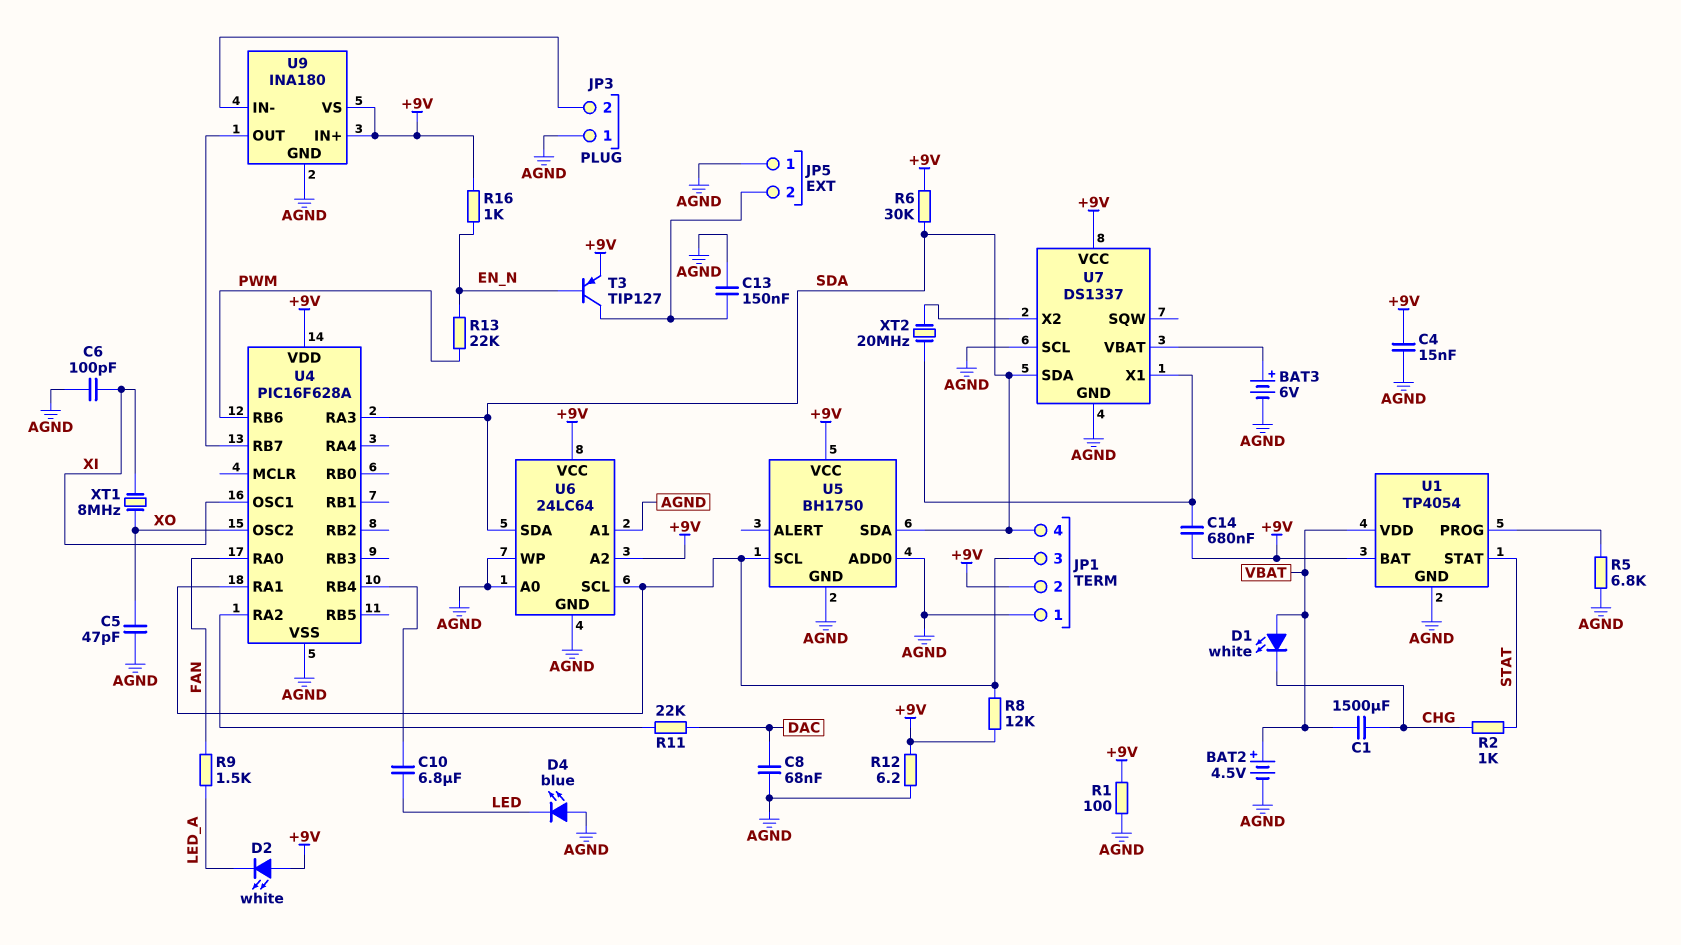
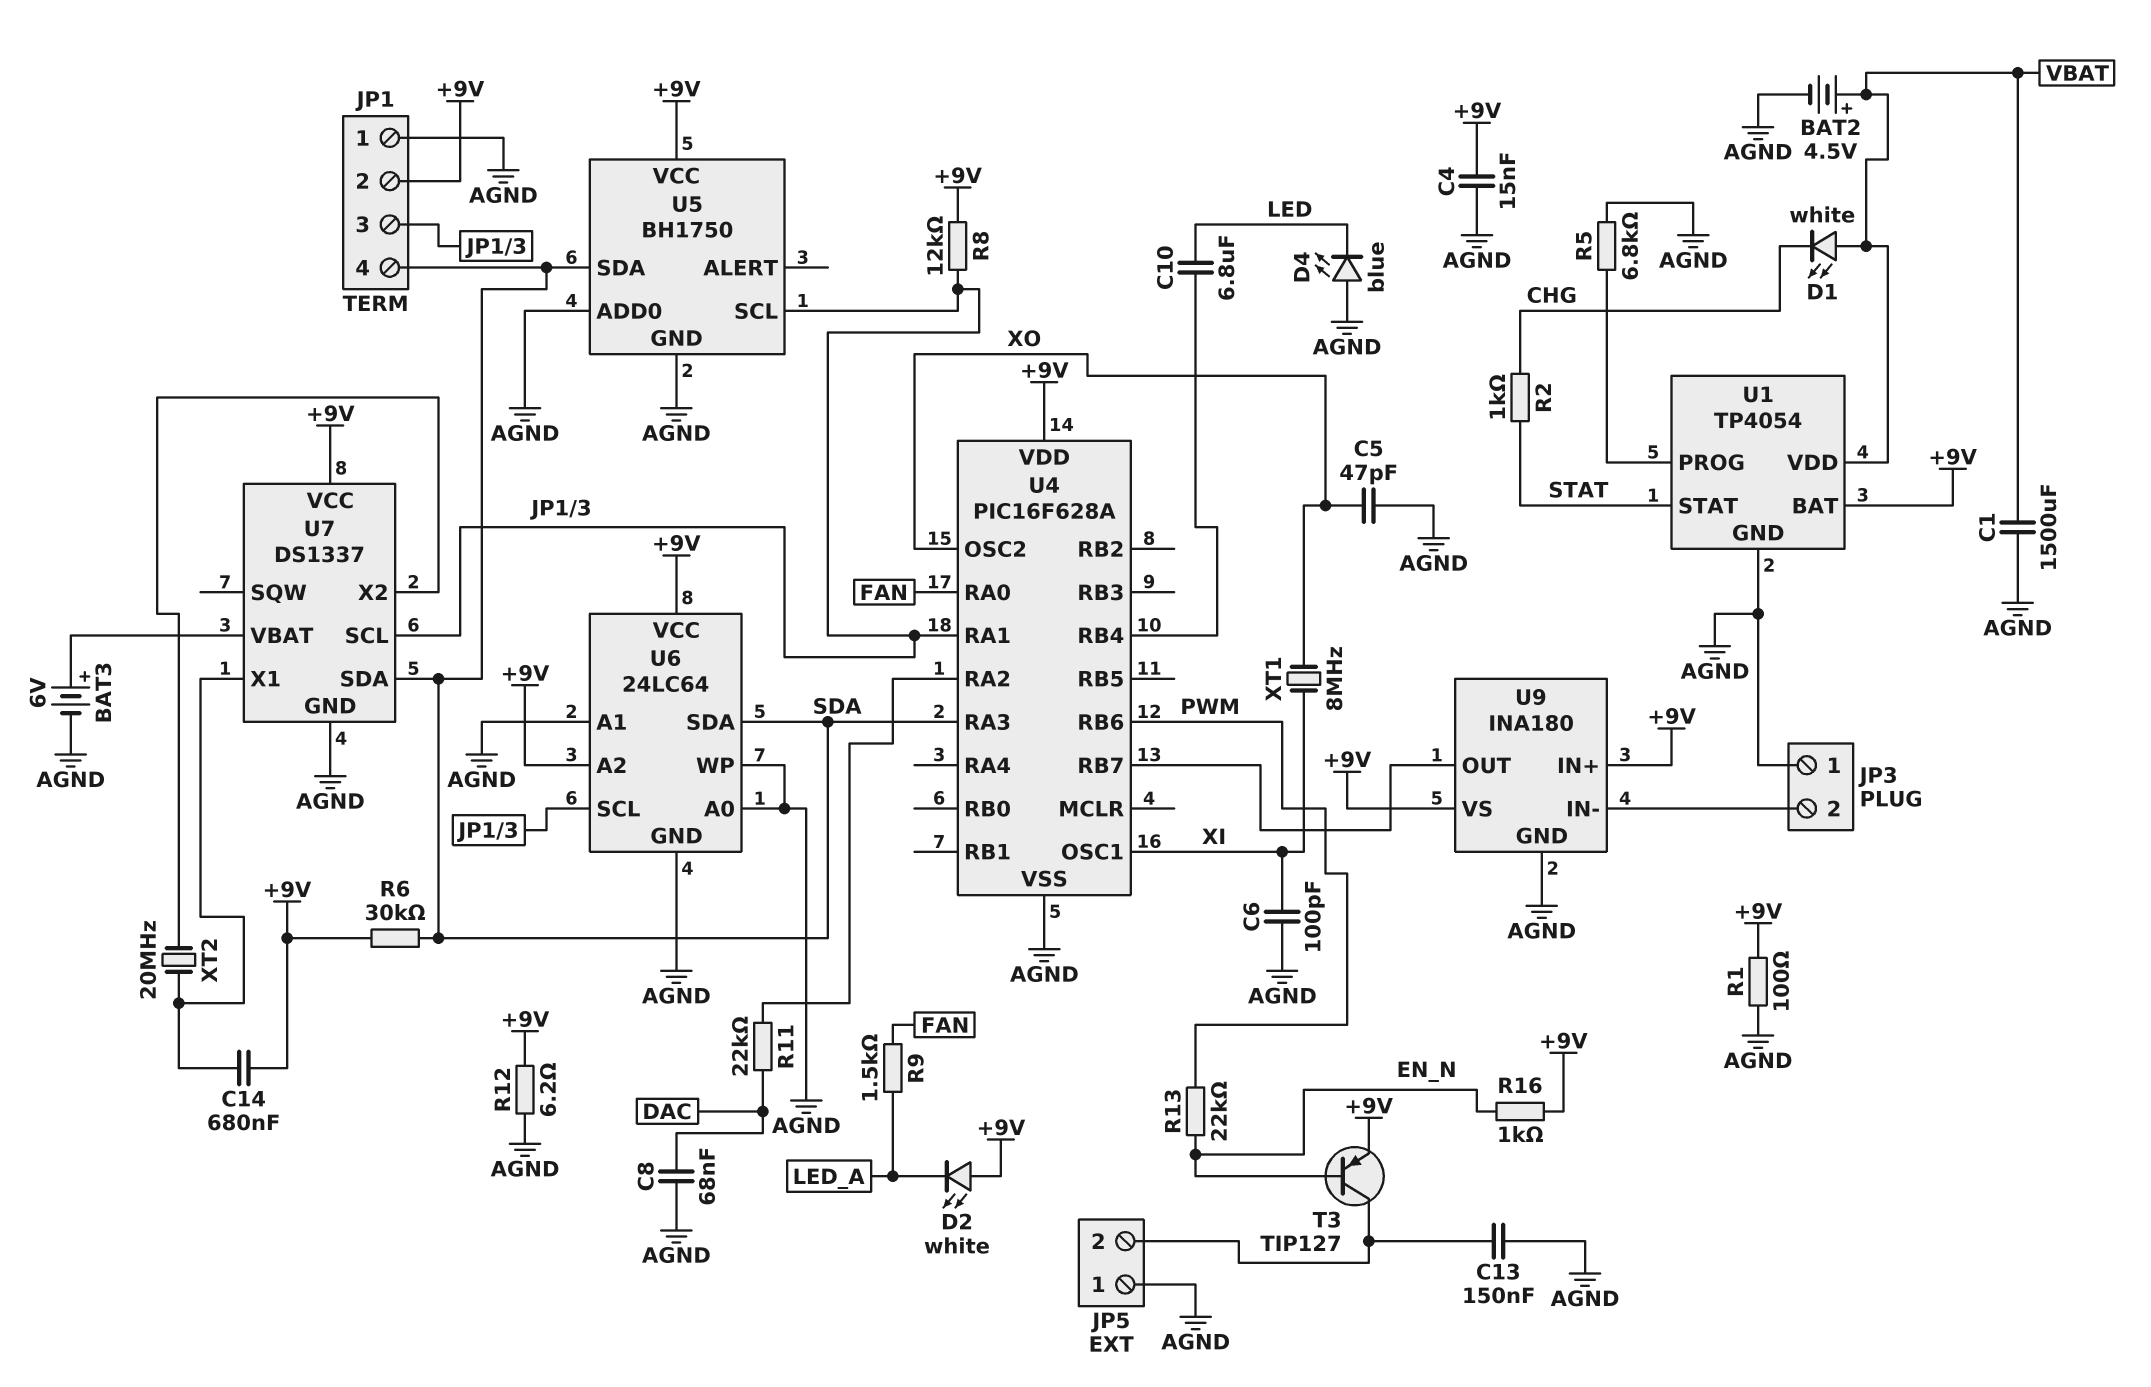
C1: 1500uF (CHG, VBAT) -> 1500uF (AGND, VBAT)
U7 pin SCL: AGND -> JP1/3

